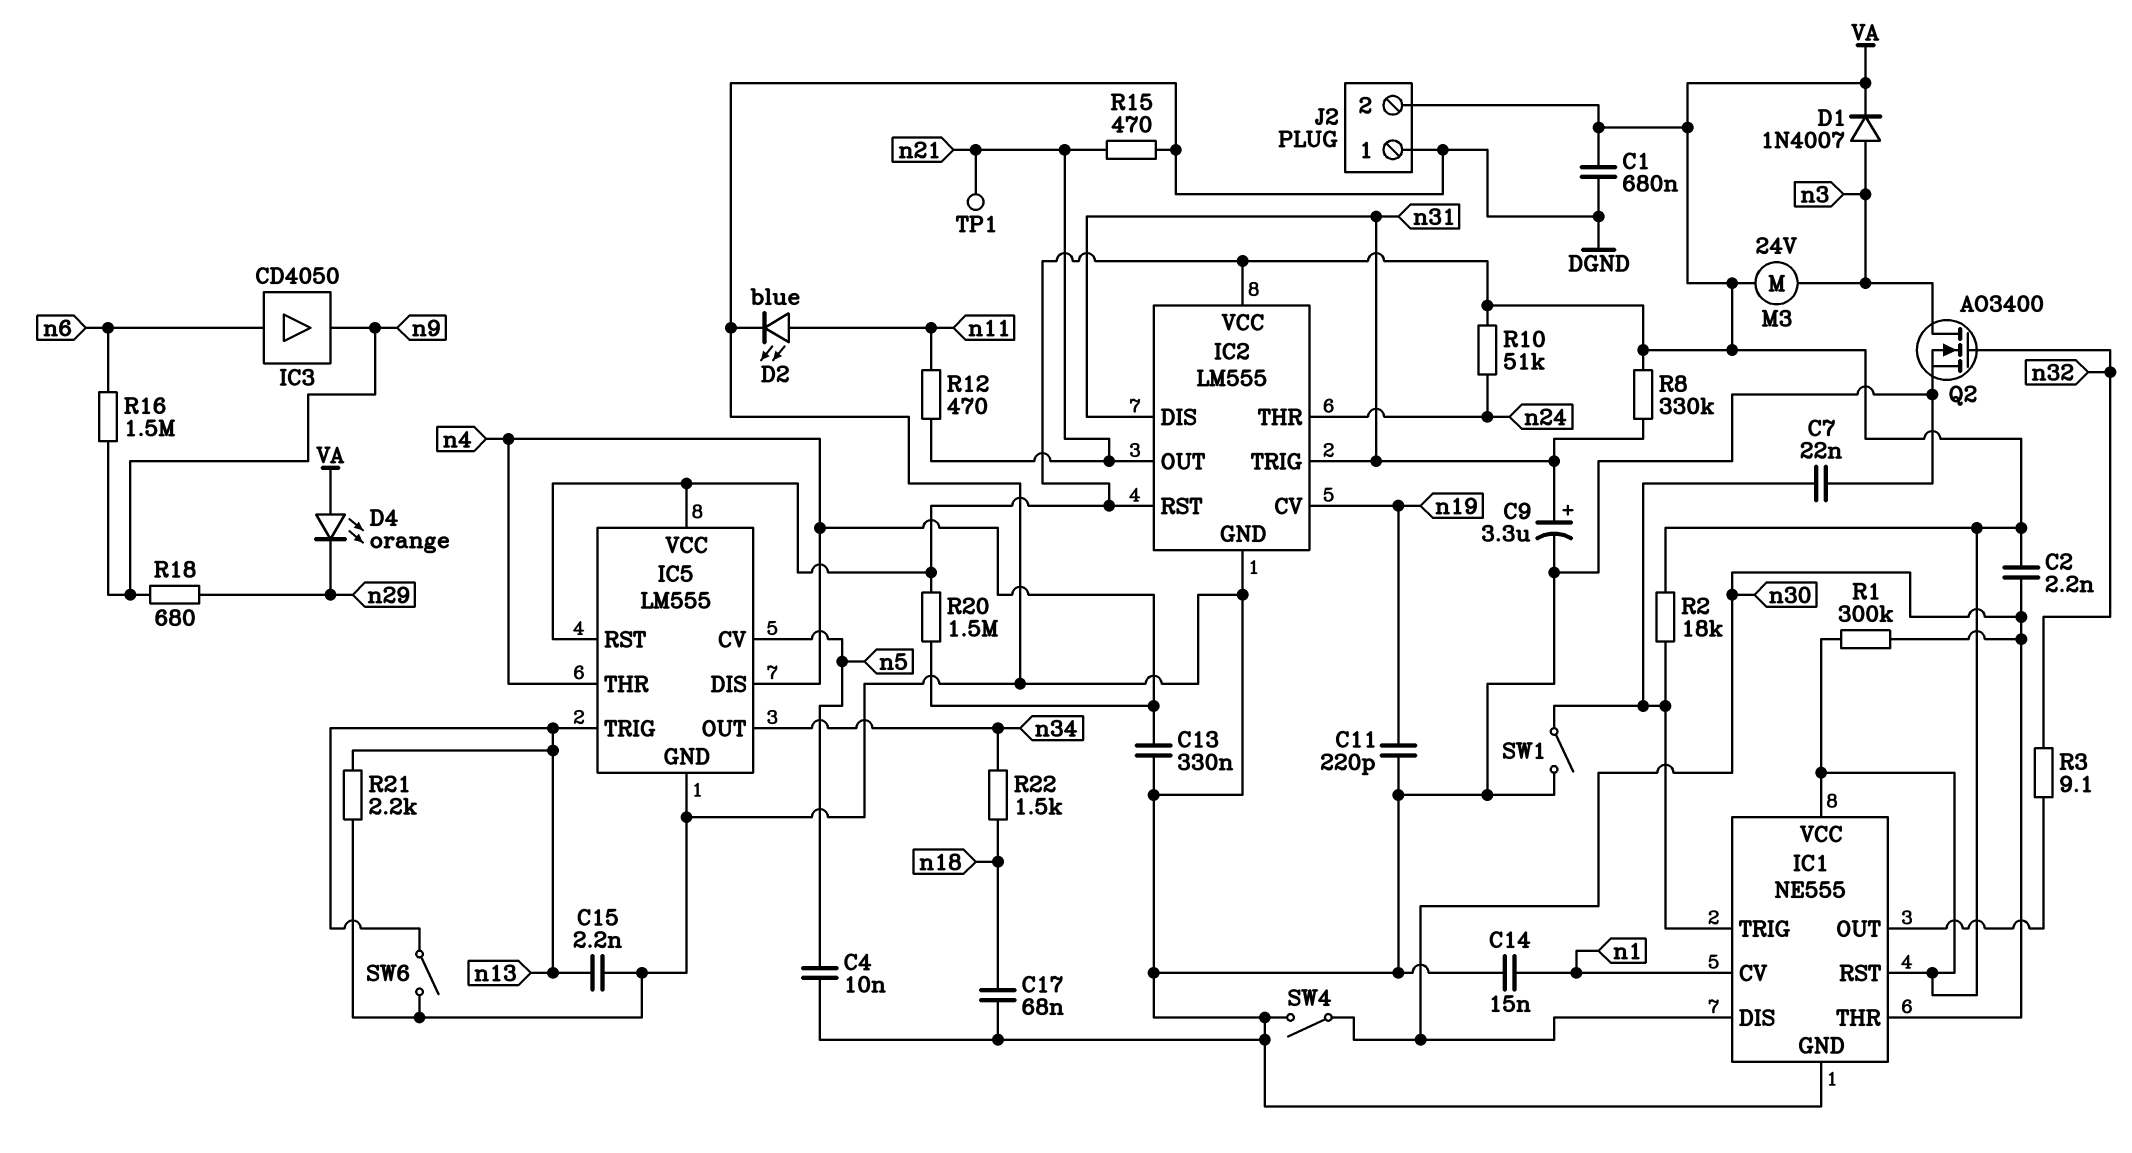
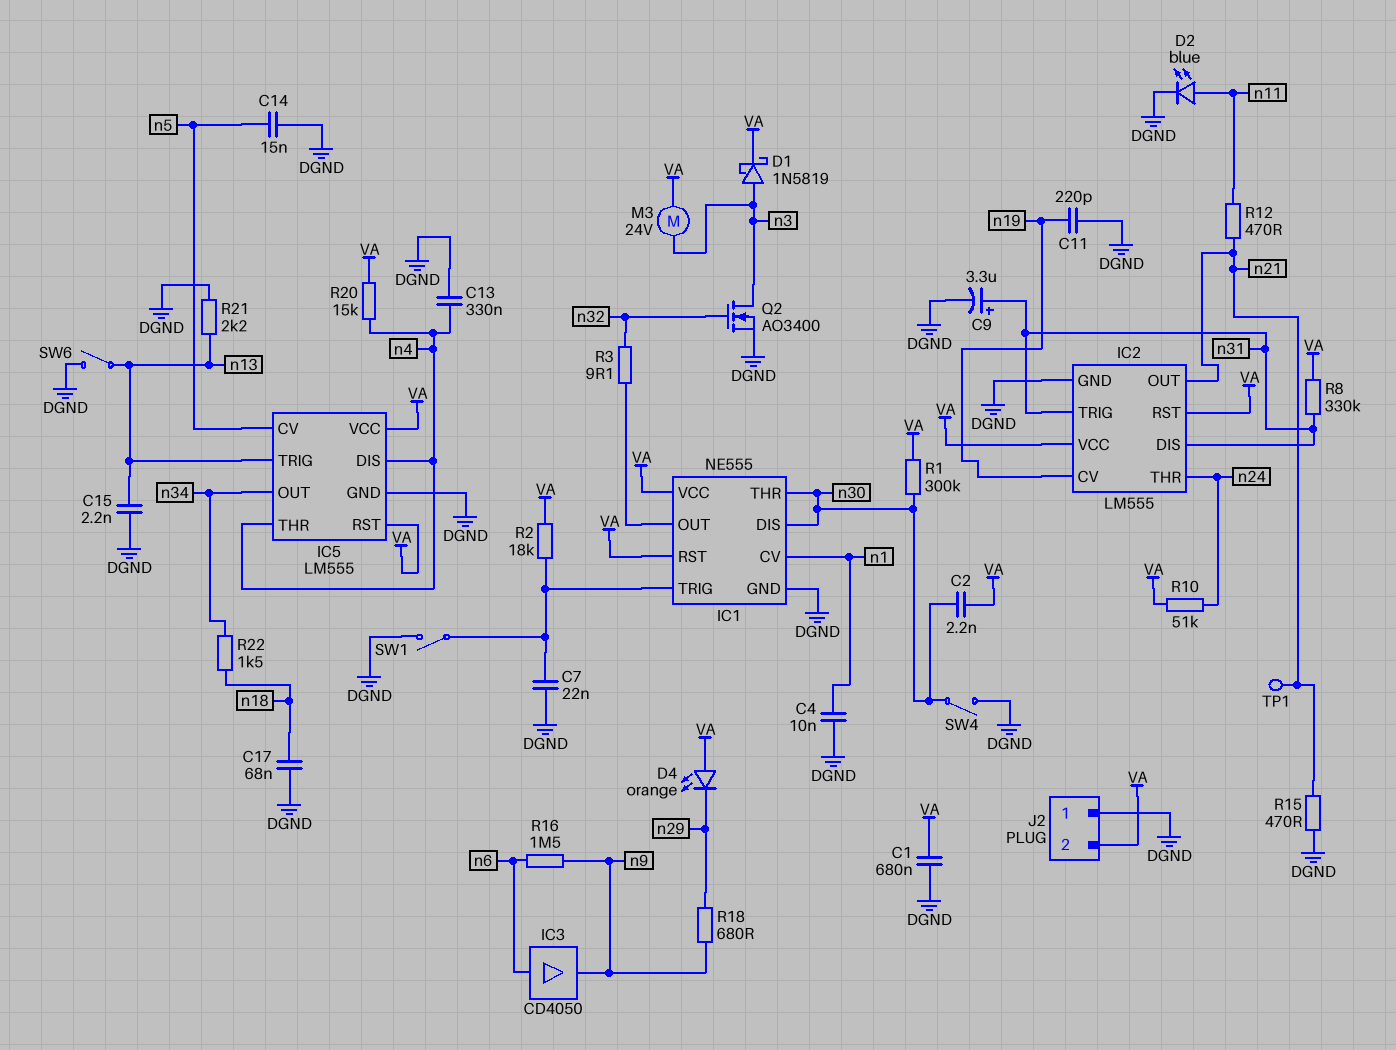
C4: 10nF (DGND, n5) -> 10nF (DGND, n1)
C14: 15nF (DGND, n1) -> 15nF (DGND, n5)
D1: diode 1N4007 (A n3, K VA) -> schottky 1N5819 (A n3, K VA)
R20: 1.5M (VA, n4) -> 15k (VA, n4)

